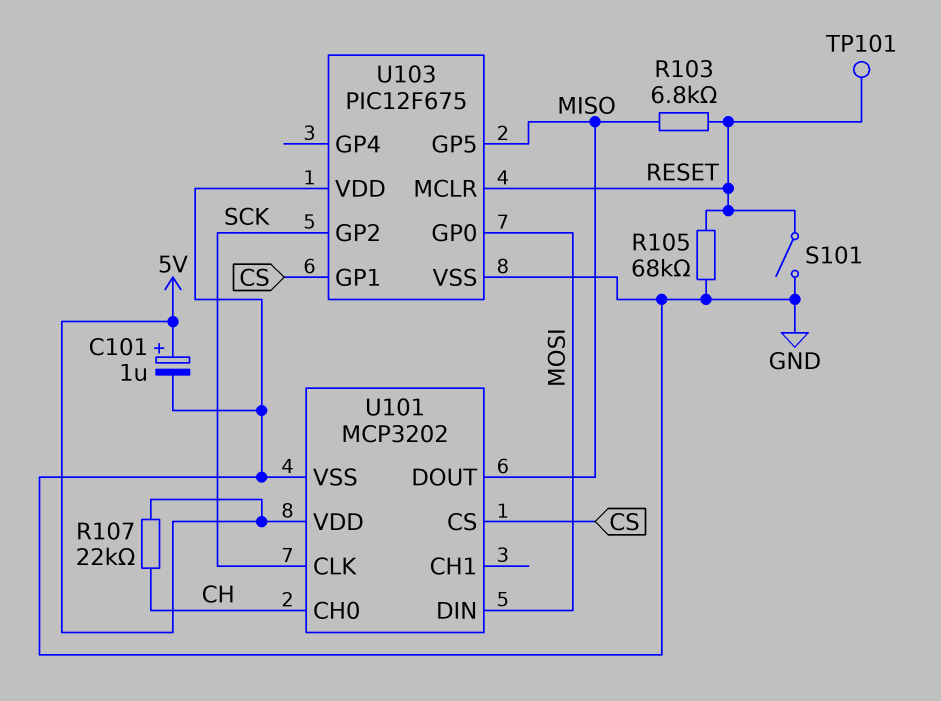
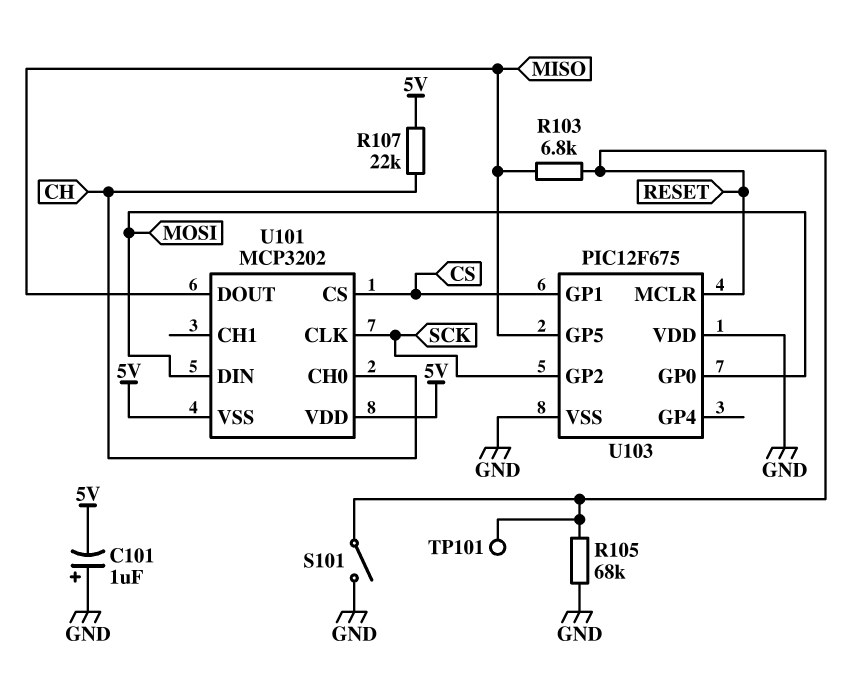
C101: 1uF (plus 5V, minus GND) -> 1uF (plus GND, minus 5V)
U101 pin VSS: GND -> 5V

